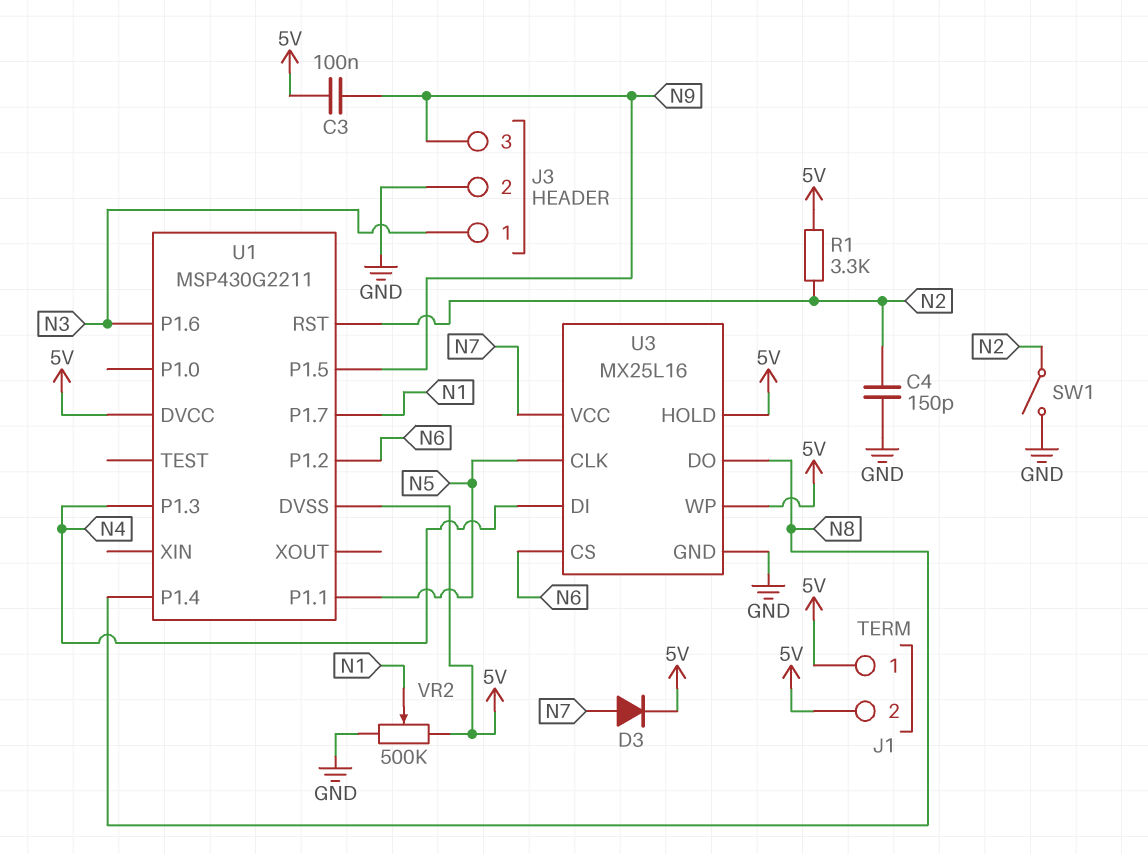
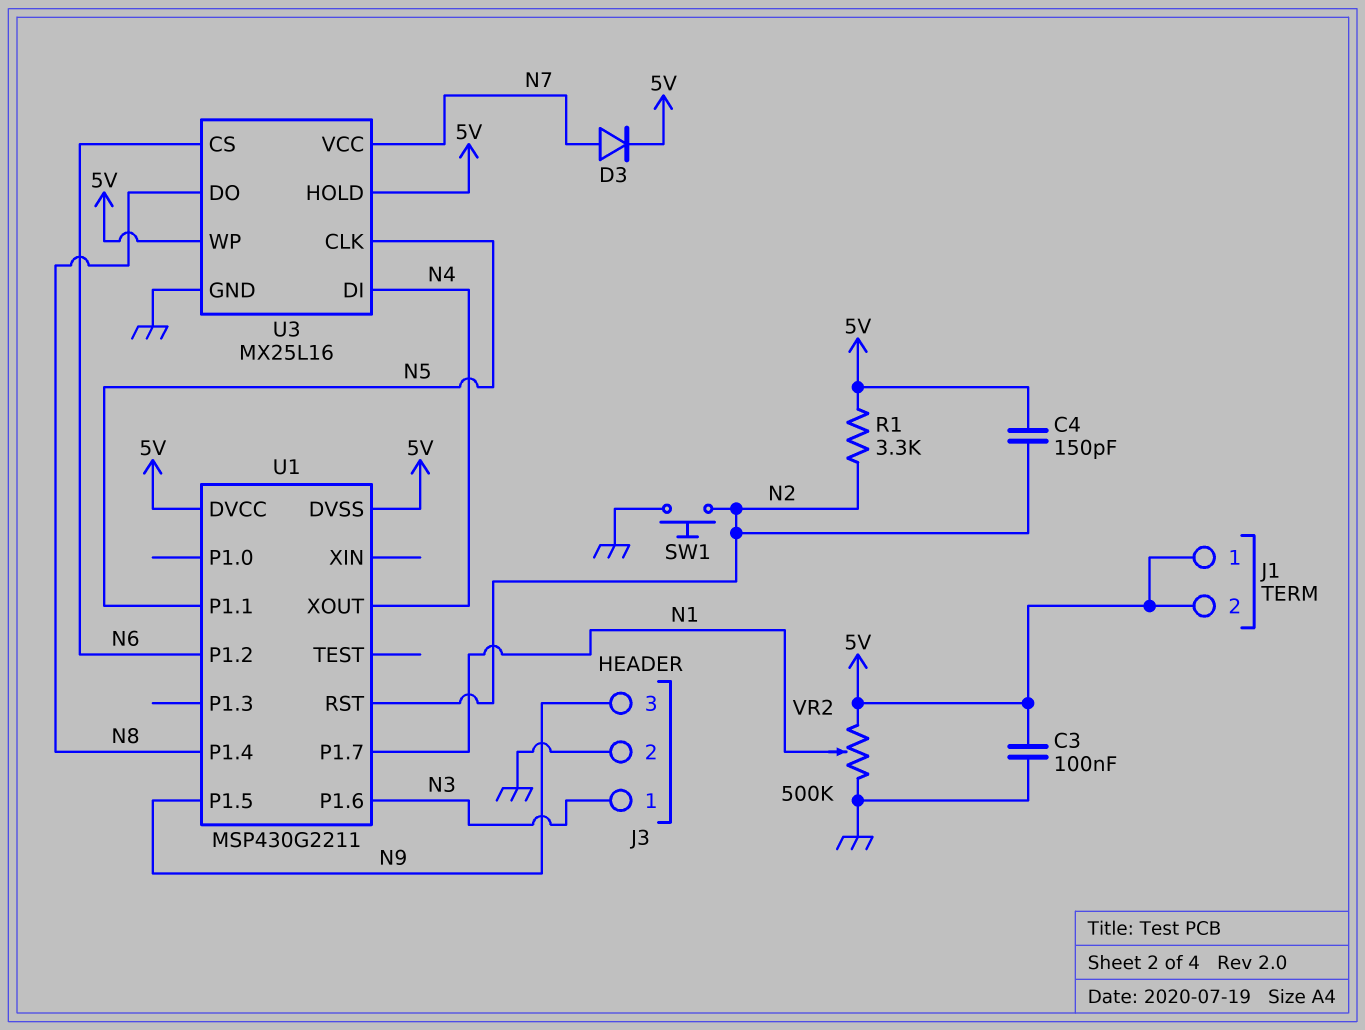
C3: 100nF (5V, N9) -> 100nF (5V, GND)
C4: 150pF (GND, N2) -> 150pF (5V, N2)
SW1: switch (GND, N2) -> button (GND, N2)
U1 pin P1.3: N4 -> none
U1 pin XOUT: none -> N4

